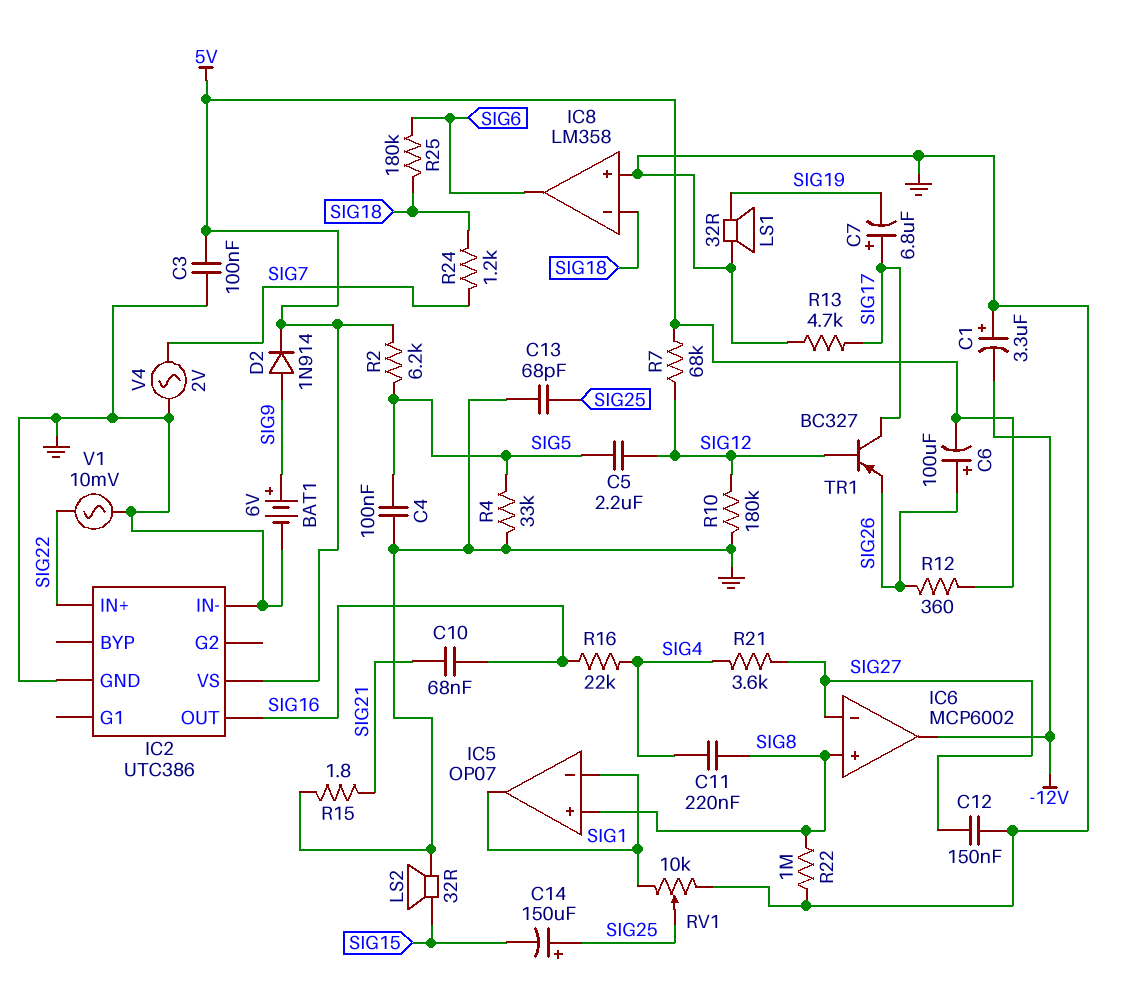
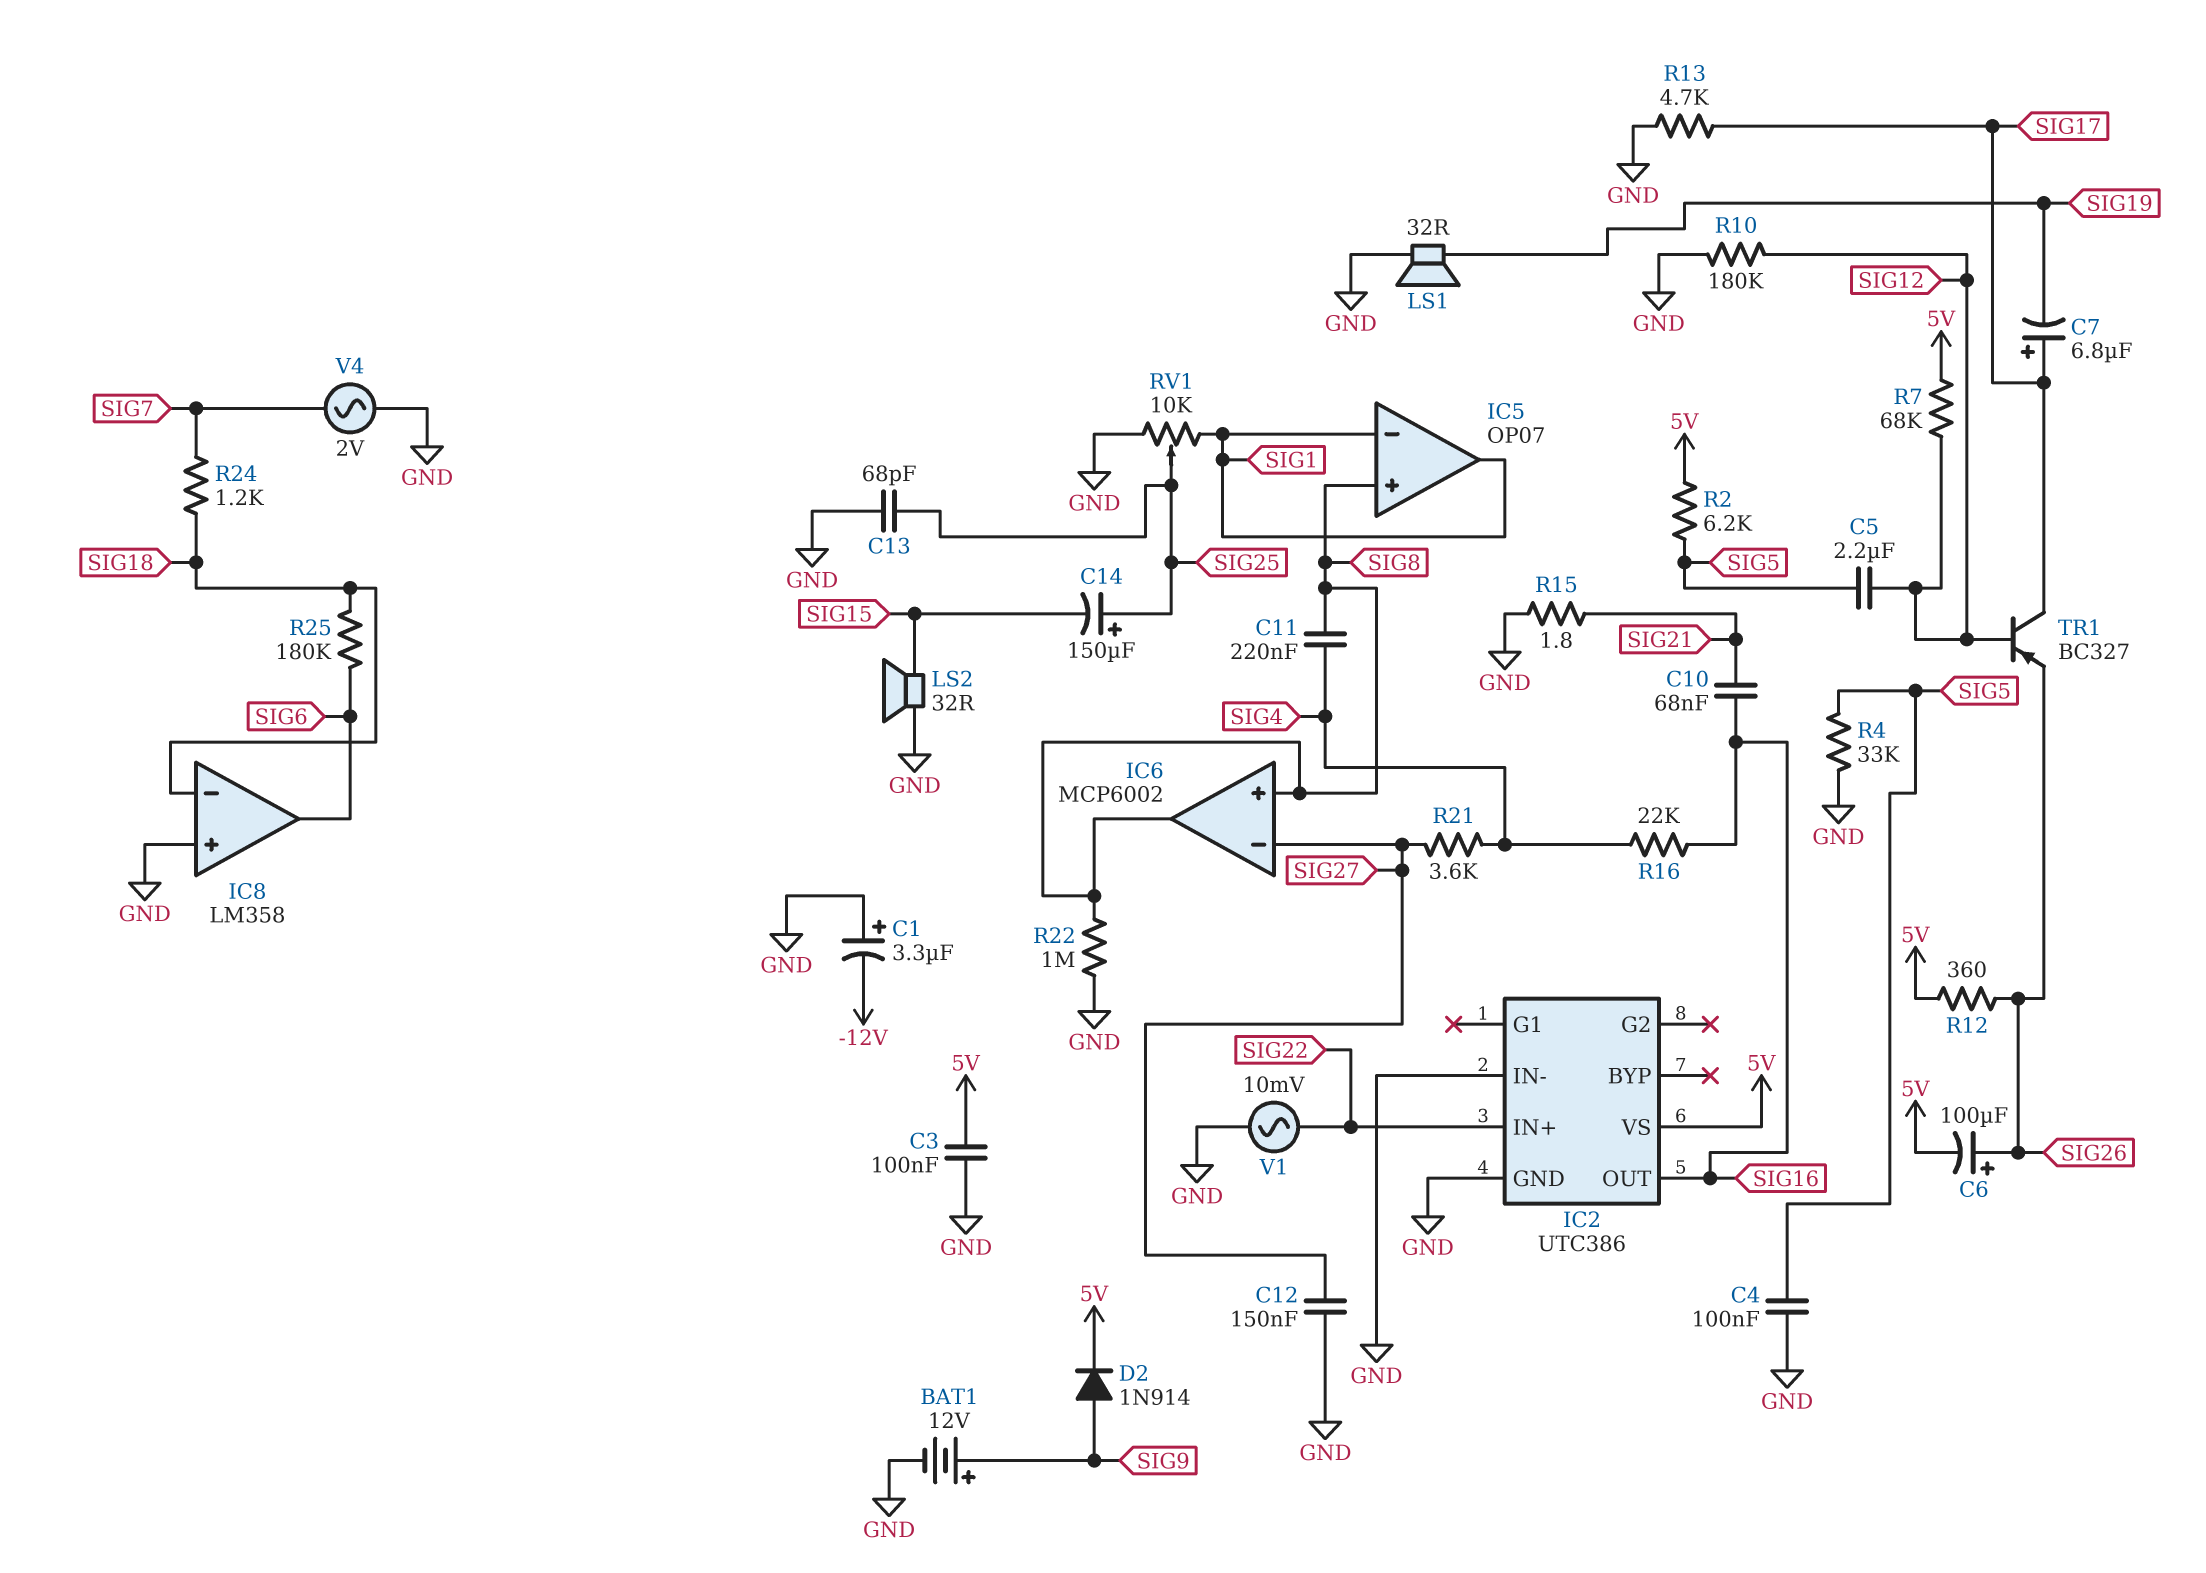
BAT1: 6V (plus SIG9, minus GND) -> 12V (plus SIG9, minus GND)
IC6 pin out: -12V -> SIG8

